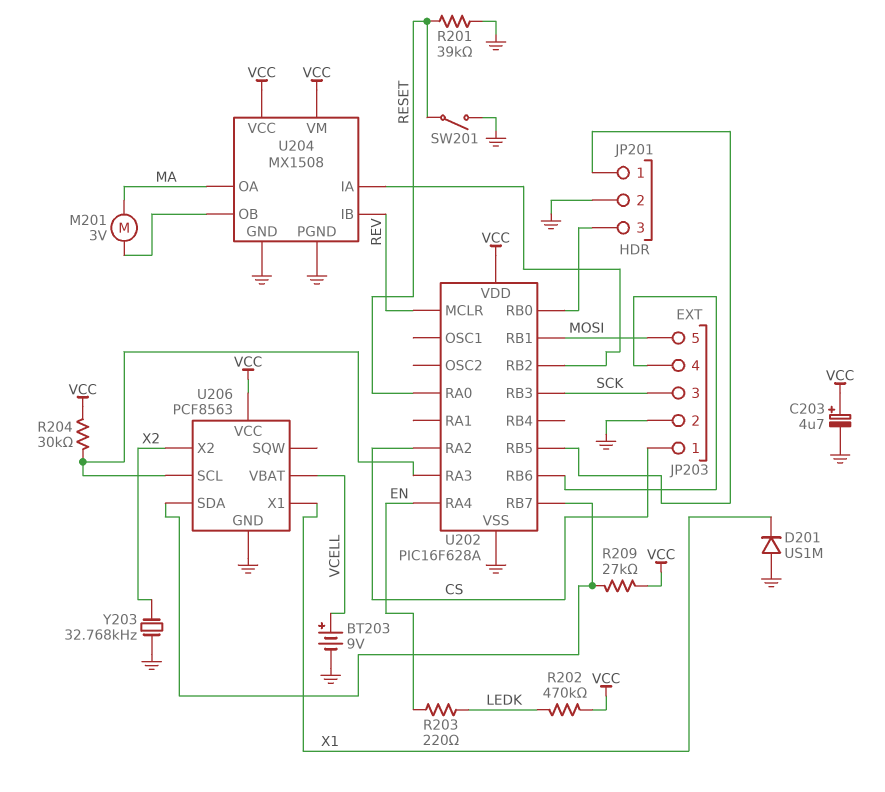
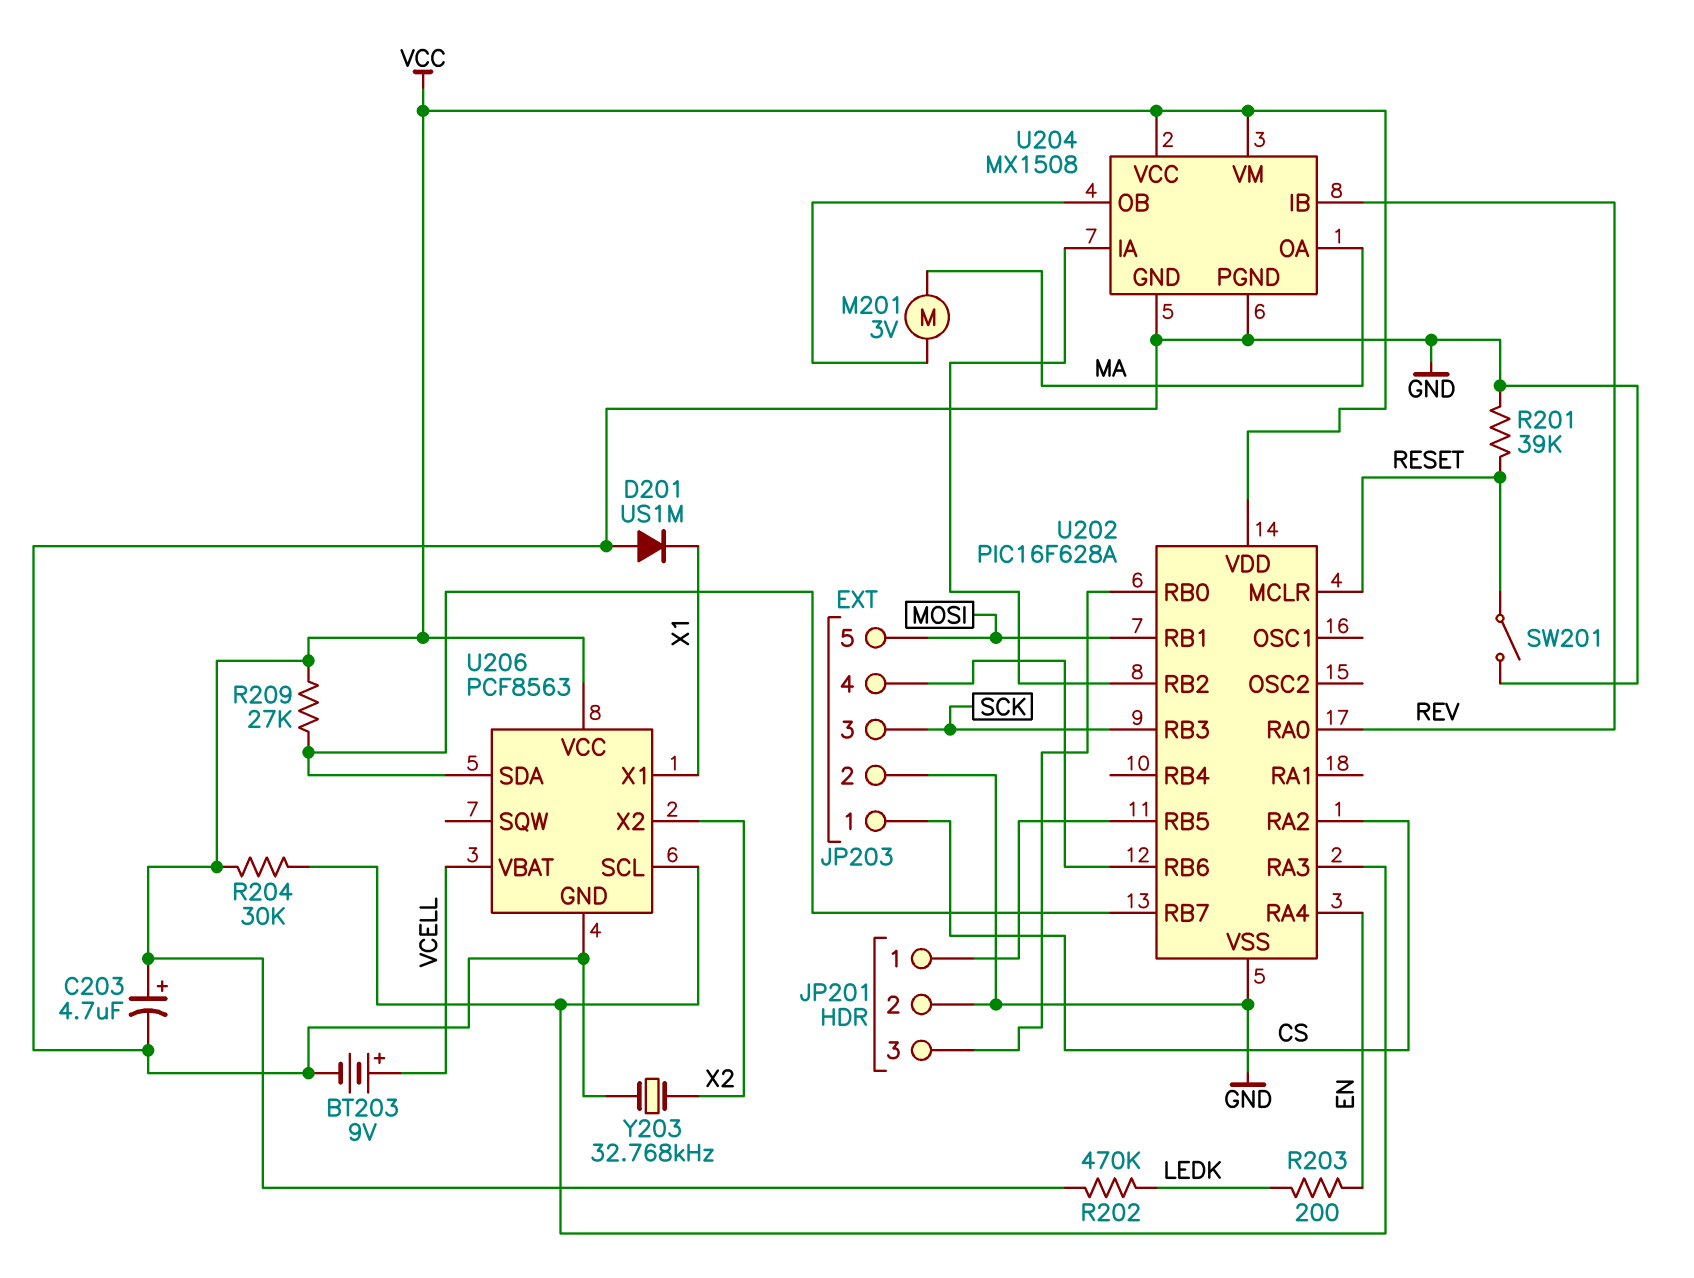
R203: 220 (EN, LEDK) -> 200 (EN, LEDK)
U202 pin MCLR: REV -> RESET
U202 pin RA0: RESET -> REV

